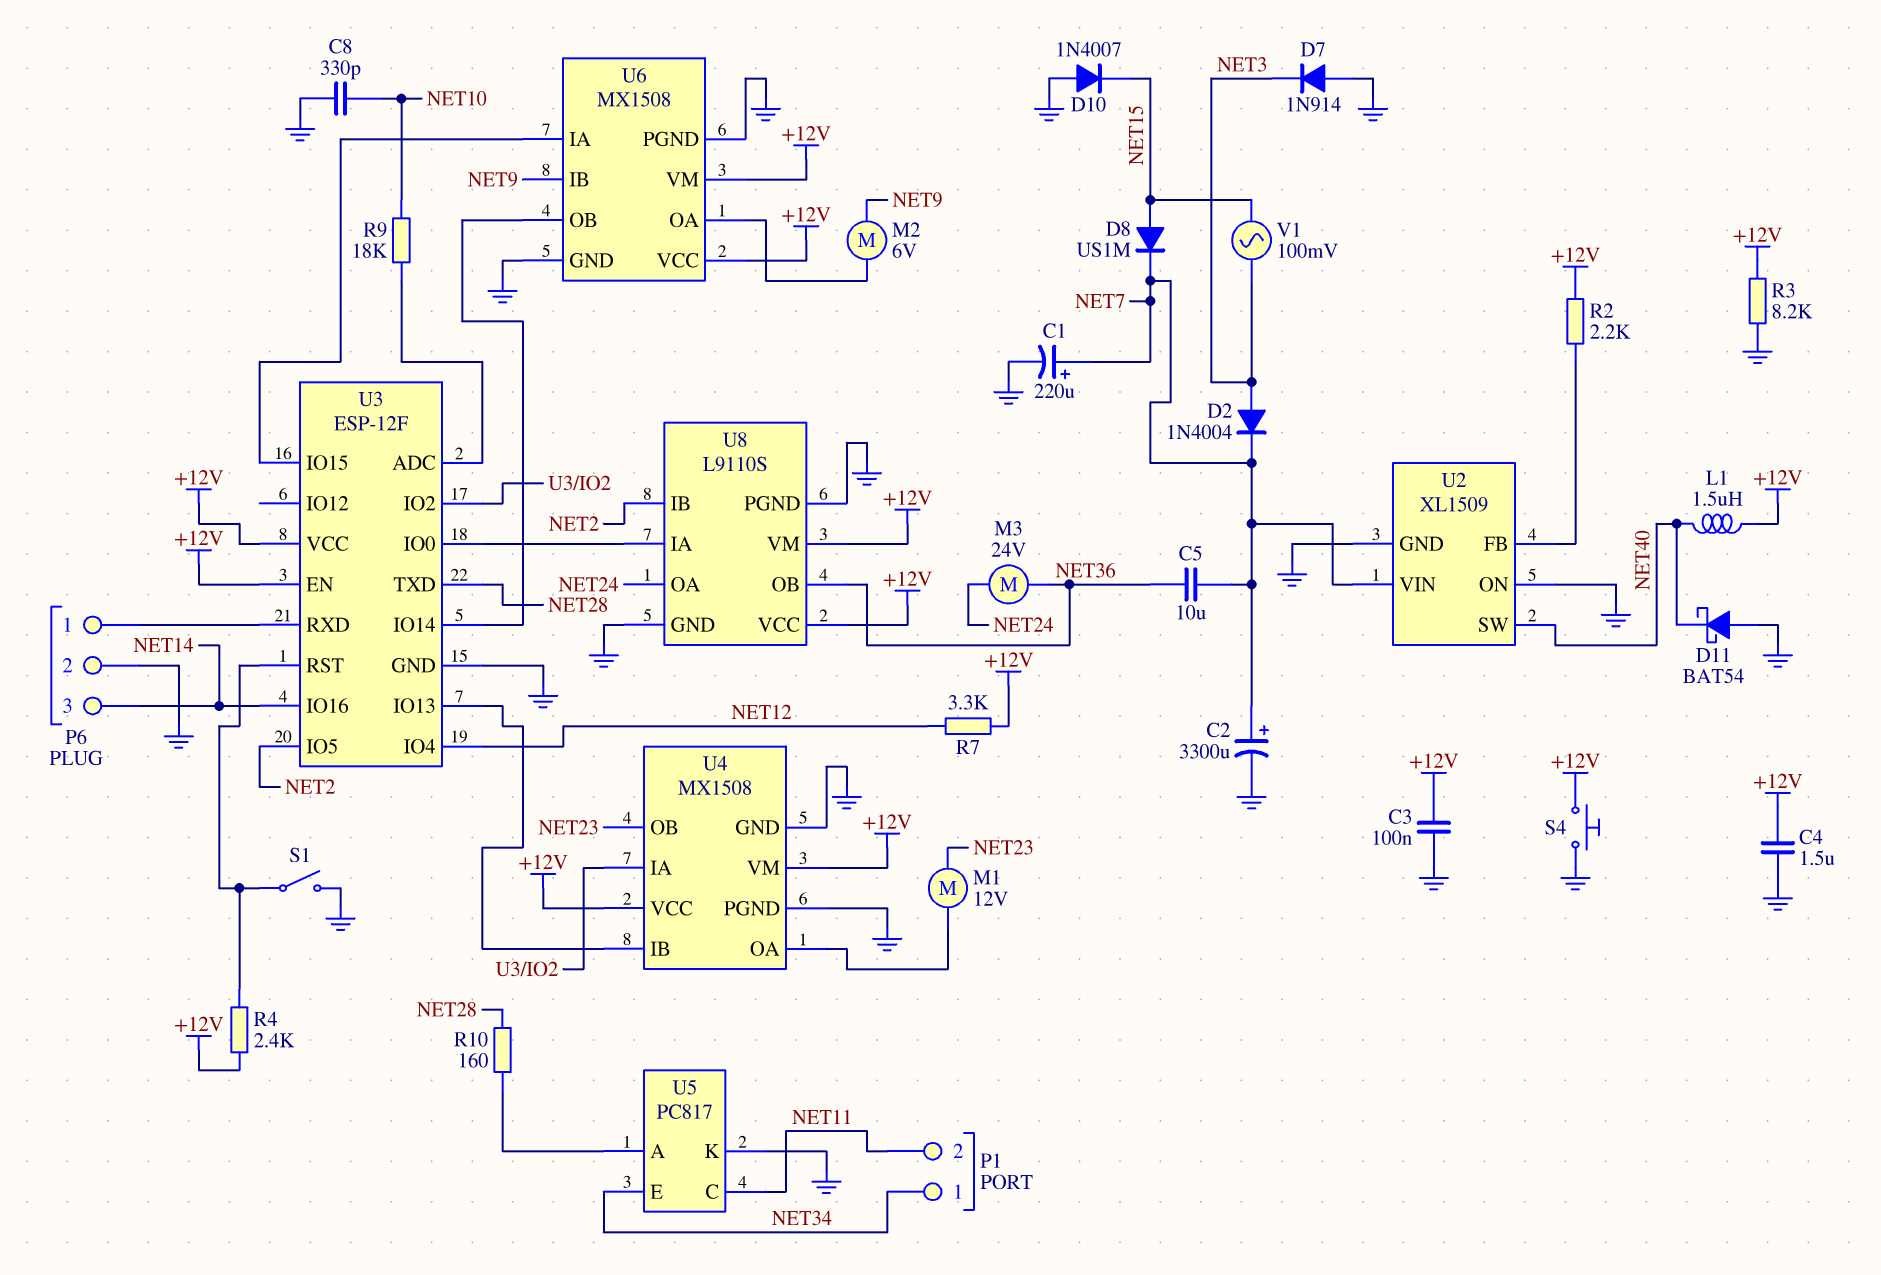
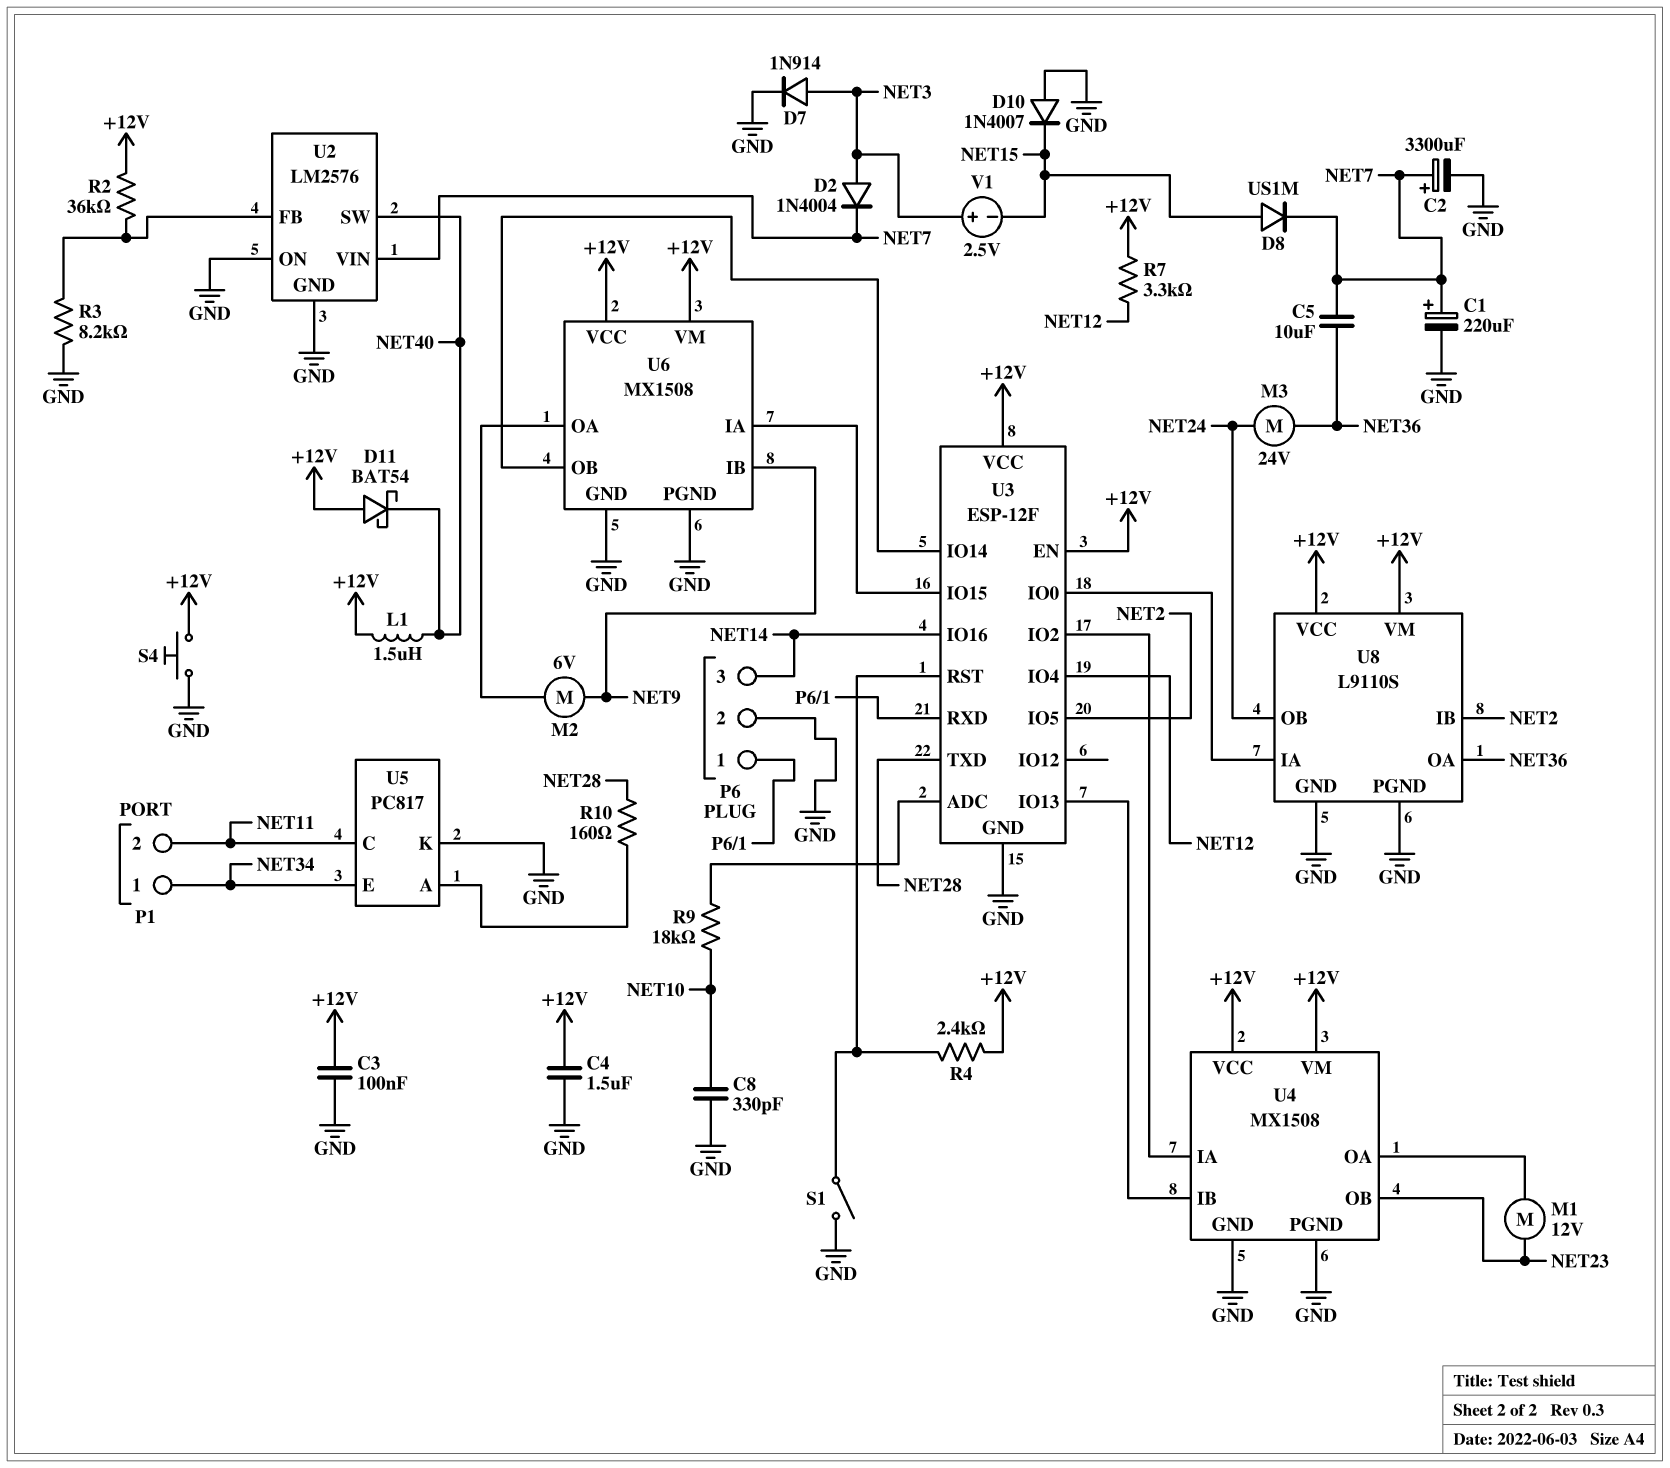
D7: diode 1N914 (A GND, K NET3) -> diode 1N914 (A NET3, K GND)
D11: schottky BAT54 (A GND, K NET40) -> schottky BAT54 (A +12V, K NET40)
R2: 2.2k (+12V, U2/FB) -> 36k (+12V, U2/FB)
R3: 8.2k (+12V, GND) -> 8.2k (GND, U2/FB)
U2: XL1509 -> LM2576
U8 pin OA: NET24 -> NET36
U8 pin OB: NET36 -> NET24
V1: AC 100mV (NET3, NET15) -> 2.5V (plus NET3, minus NET15)

